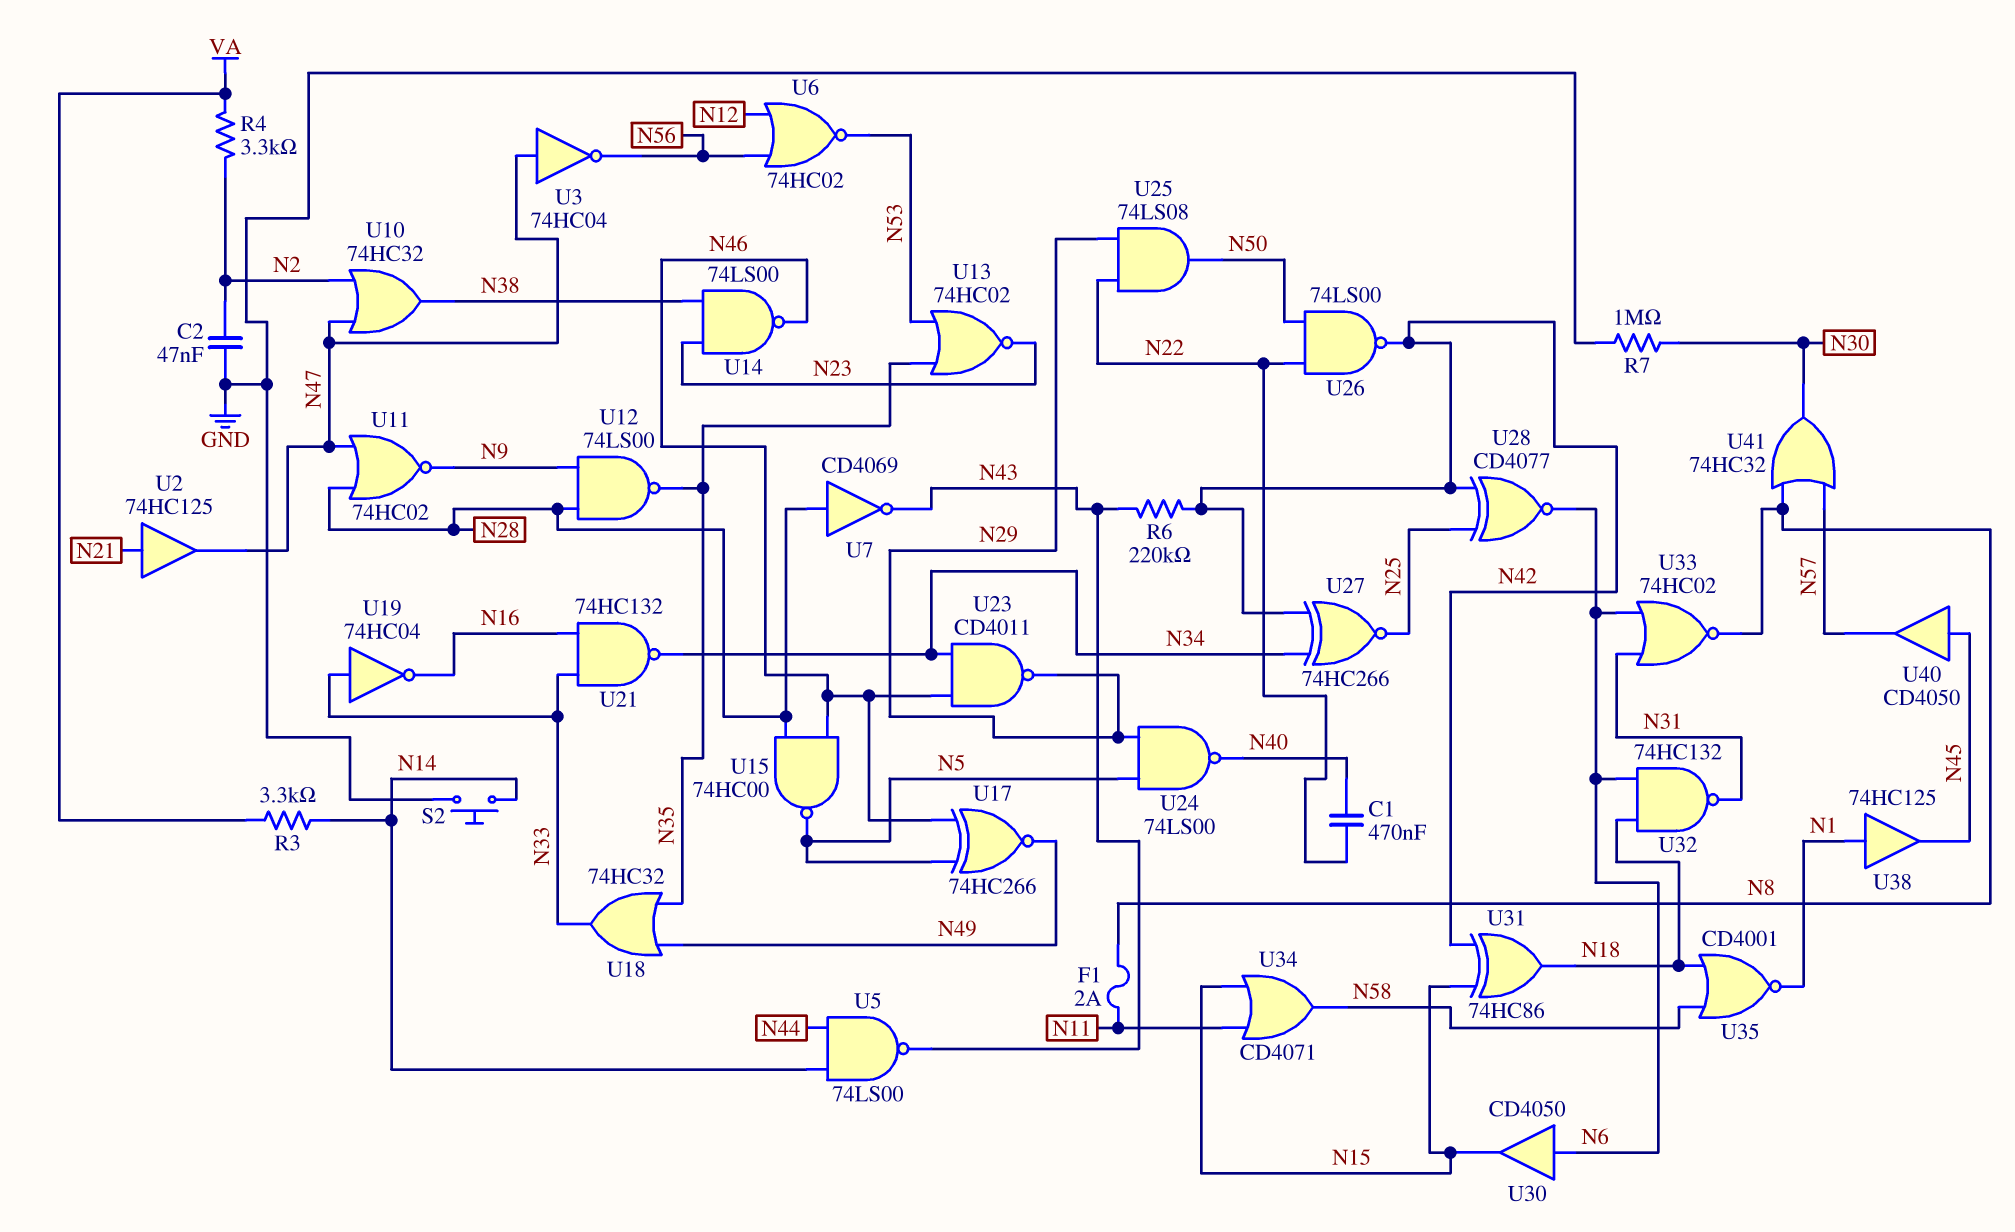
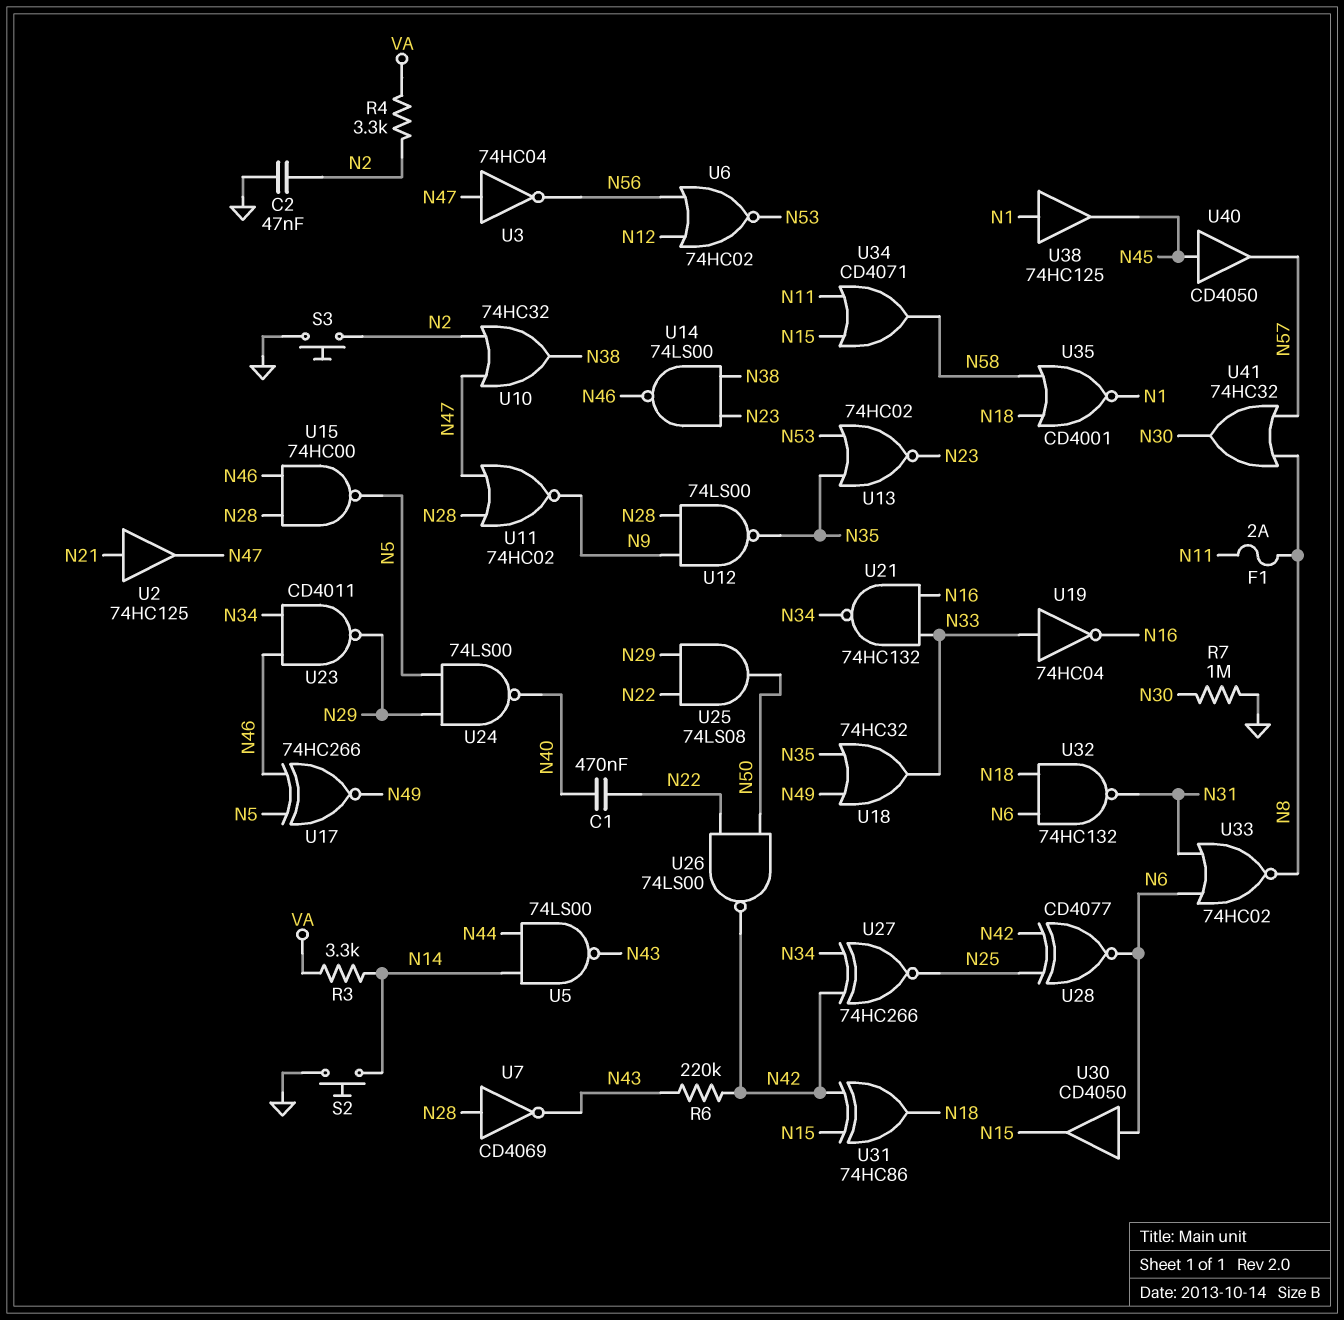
S3: none -> button (GND, N2)

